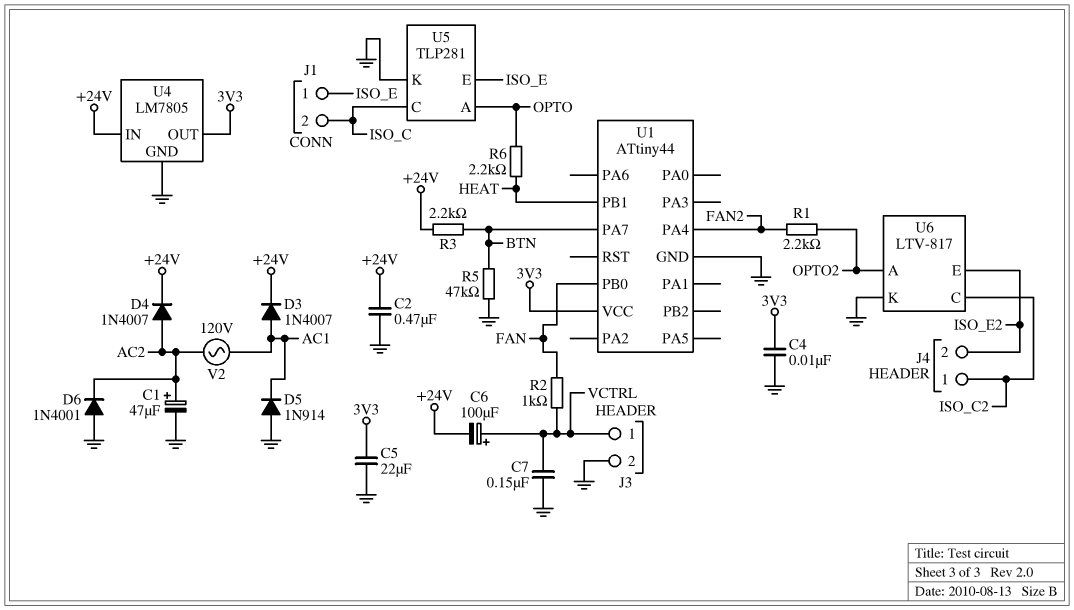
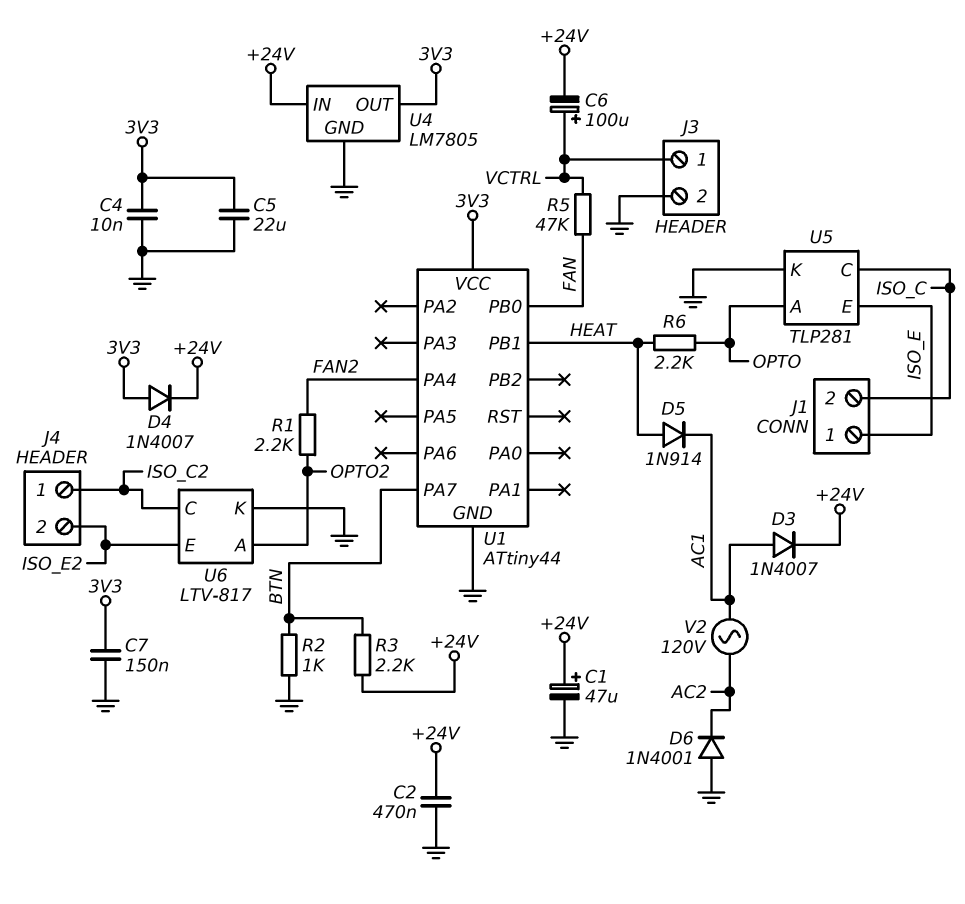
C1: 47uF (plus AC2, minus GND) -> 47uF (plus +24V, minus GND)
C7: 150nF (GND, VCTRL) -> 150nF (3V3, GND)
D4: diode 1N4007 (A AC2, K +24V) -> diode 1N4007 (A 3V3, K +24V)
D5: diode 1N914 (A GND, K AC1) -> diode 1N914 (A HEAT, K AC1)
R2: 1k (FAN, VCTRL) -> 1k (BTN, GND)
R5: 47k (BTN, GND) -> 47k (FAN, VCTRL)

